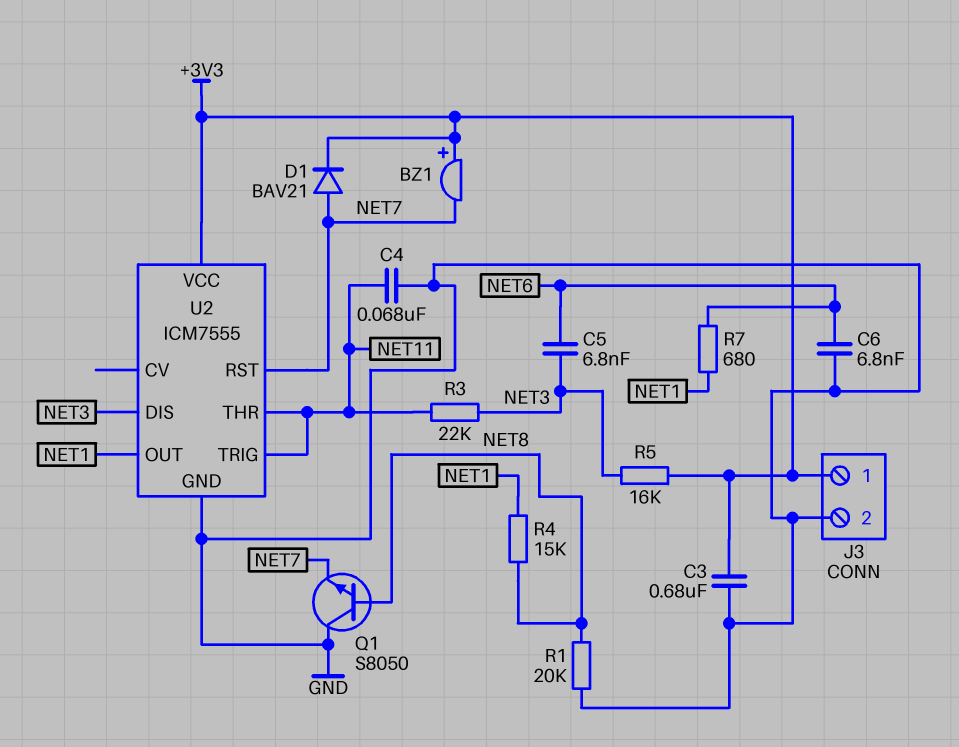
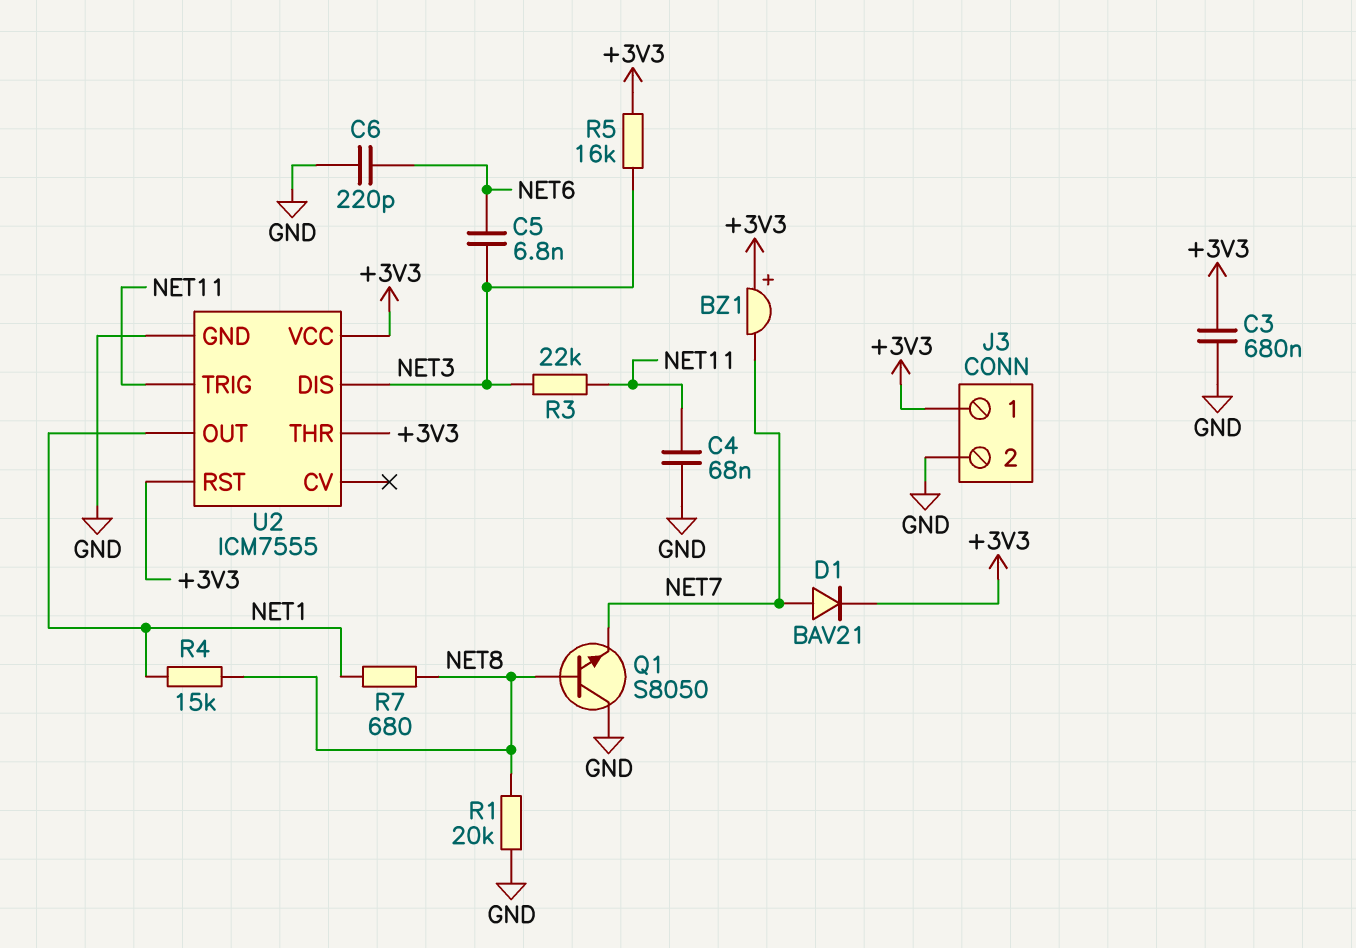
C6: 6.8nF (GND, NET6) -> 220pF (GND, NET6)
R7: 680 (NET1, NET6) -> 680 (NET1, NET8)
U2 pin RST: NET7 -> +3V3
U2 pin THR: NET11 -> +3V3

